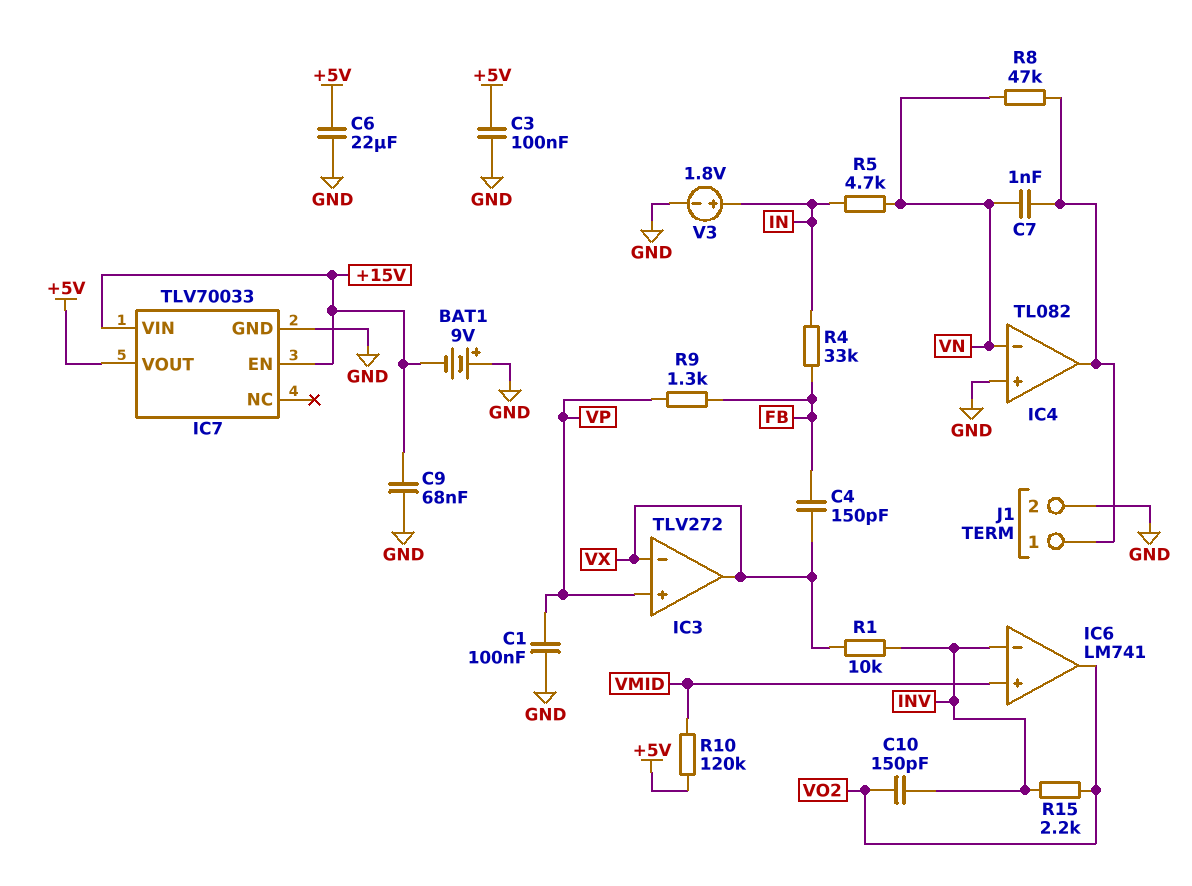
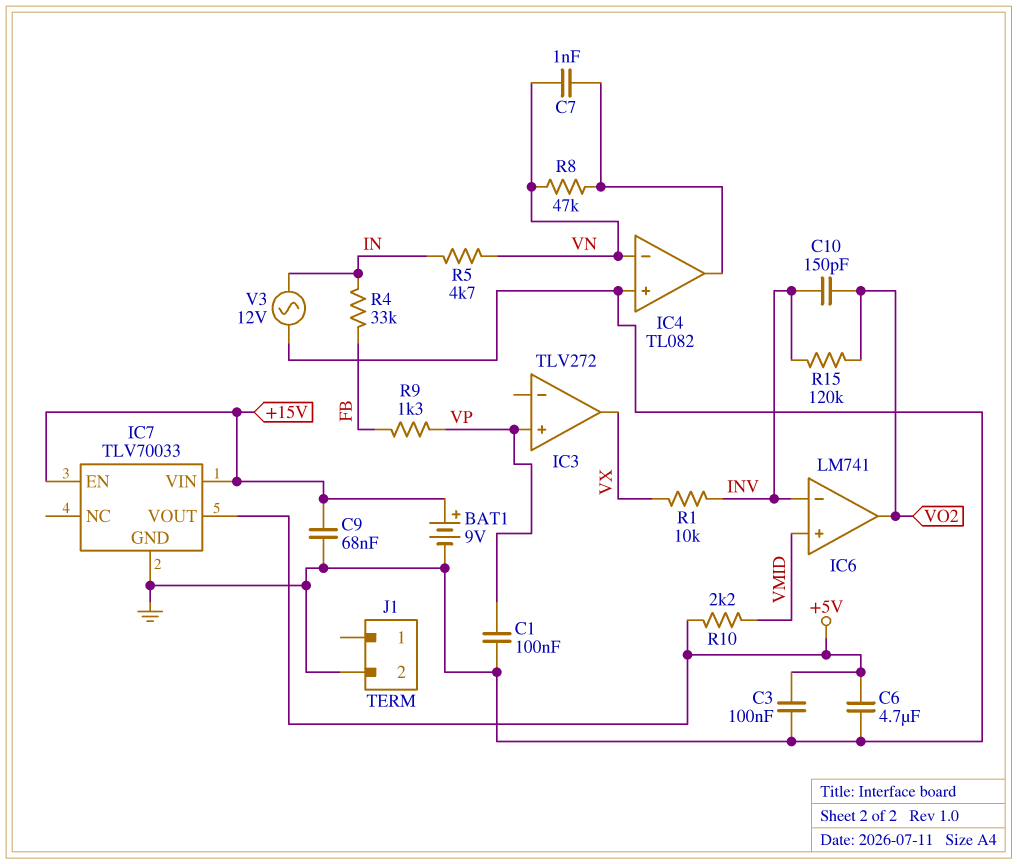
BAT1: 9V (plus GND, minus +15V) -> 9V (plus +15V, minus GND)
C4: 150pF (FB, VX) -> none
C6: 22uF (+5V, GND) -> 4.7uF (+5V, GND)
IC3 pin in-: VX -> none
J1 pin 1: IC4/out -> none
R10: 120k (+5V, VMID) -> 2.2k (+5V, VMID)
R15: 2.2k (INV, VO2) -> 120k (INV, VO2)
V3: 1.8V (plus IN, minus GND) -> AC 12V (GND, IN)

